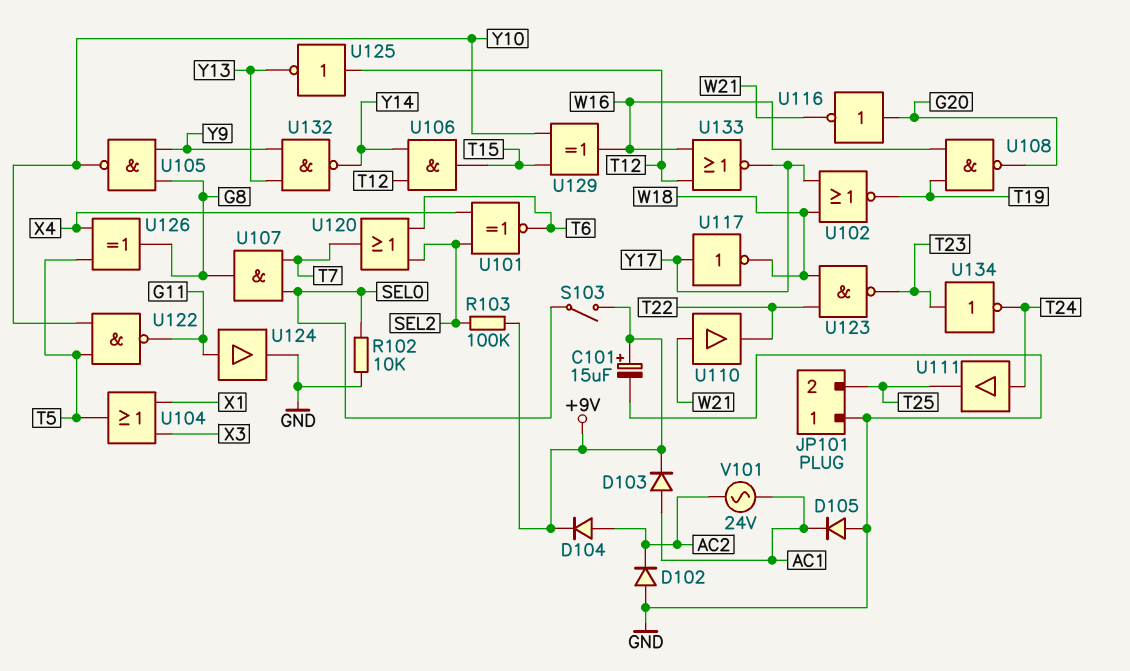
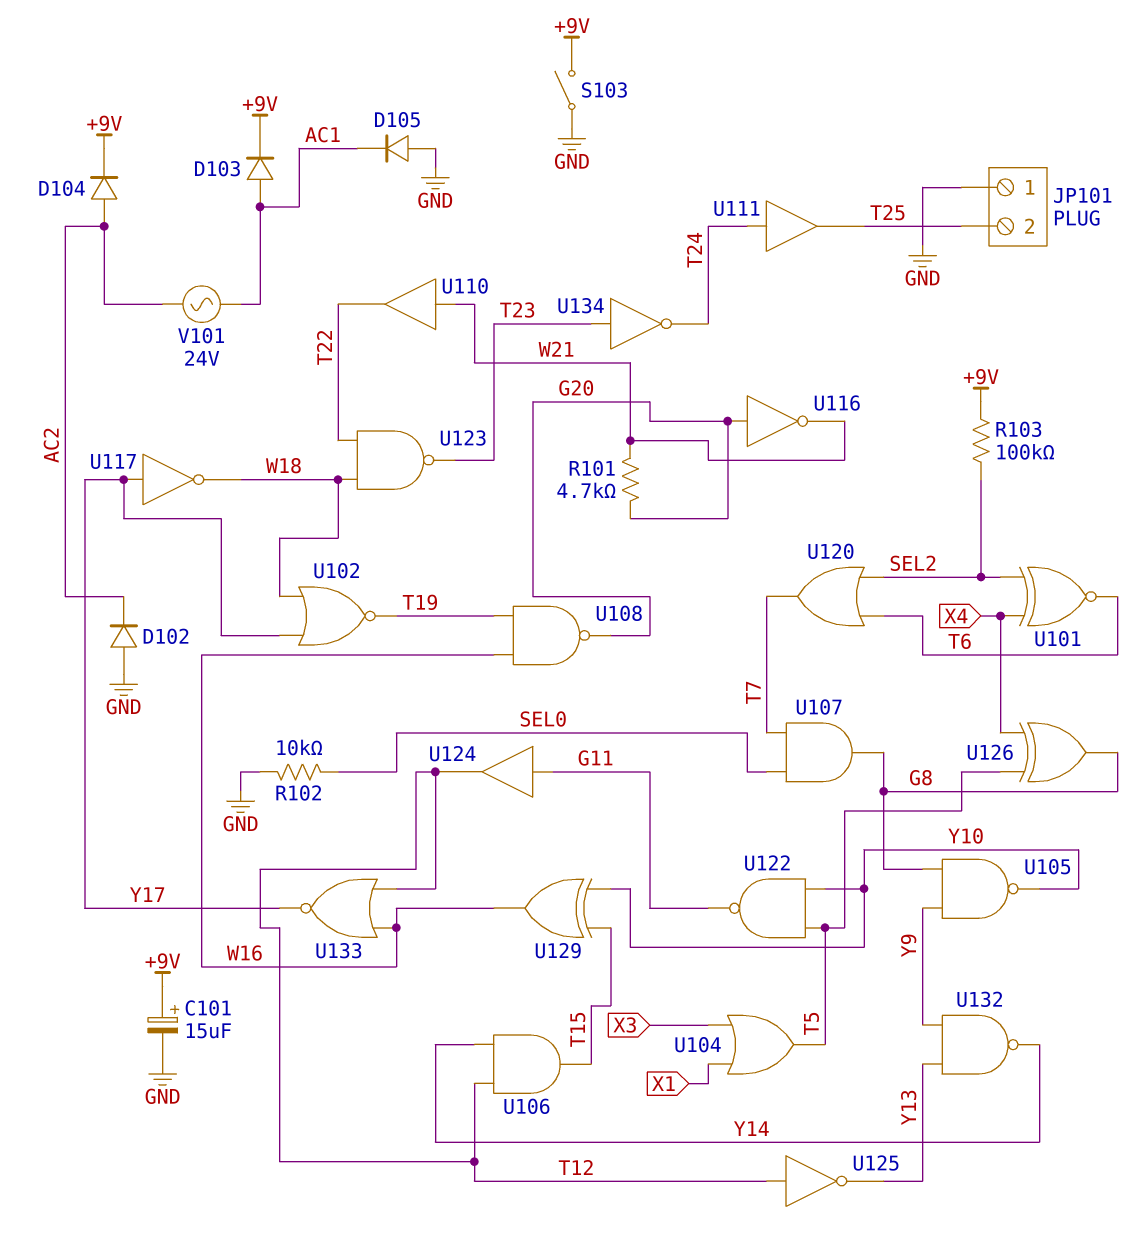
R101: none -> 4.7k (G20, W21)
S103: switch (+9V, SEL0) -> switch (+9V, GND)
U124: buffer (in G11, out GND) -> buffer (in G11, out T12)

